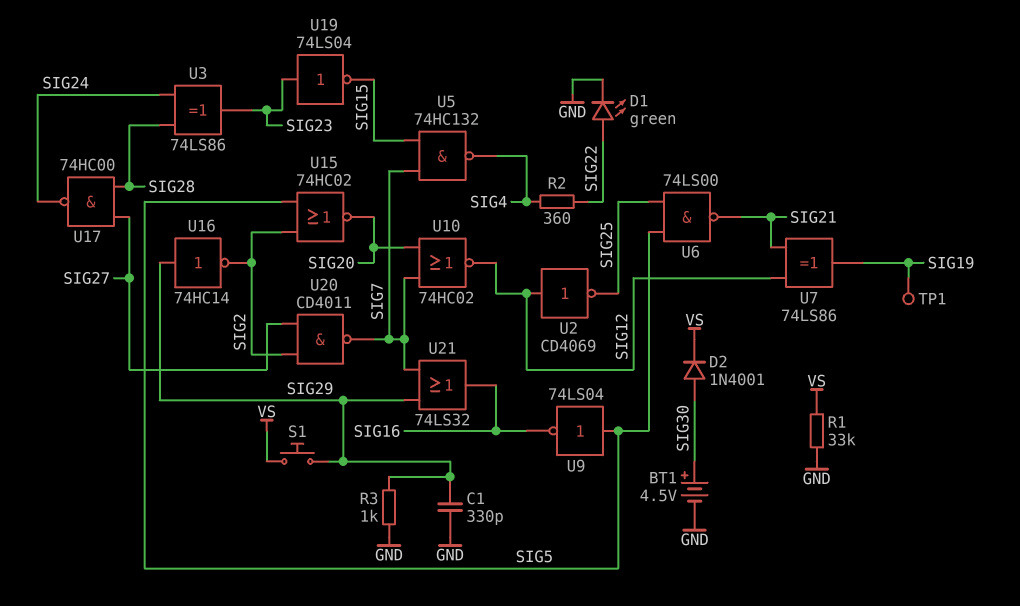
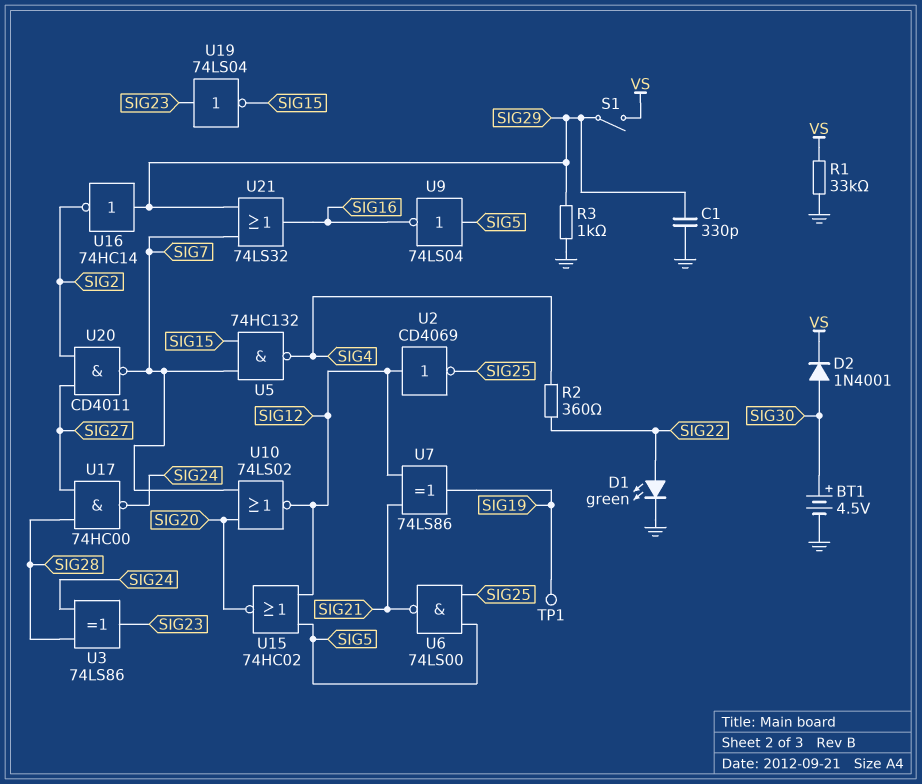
S1: button (SIG29, VS) -> switch (SIG29, VS)
U10: NOR 74HC02 (in SIG7, in SIG20, out SIG12) -> NOR 74LS02 (in SIG7, in SIG20, out SIG12)
U15: NOR 74HC02 (in SIG2, in SIG5, out SIG20) -> NOR 74HC02 (in SIG5, in SIG12, out SIG20)

